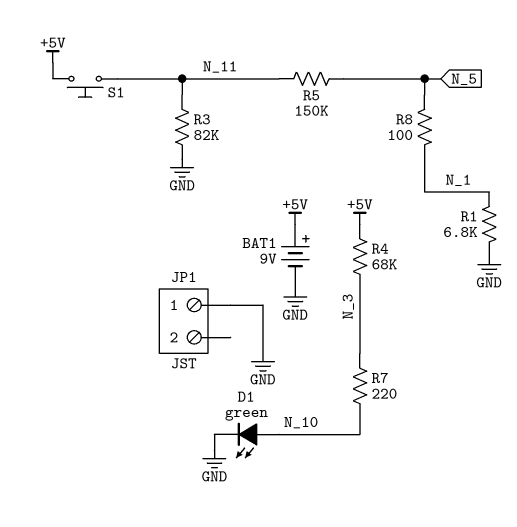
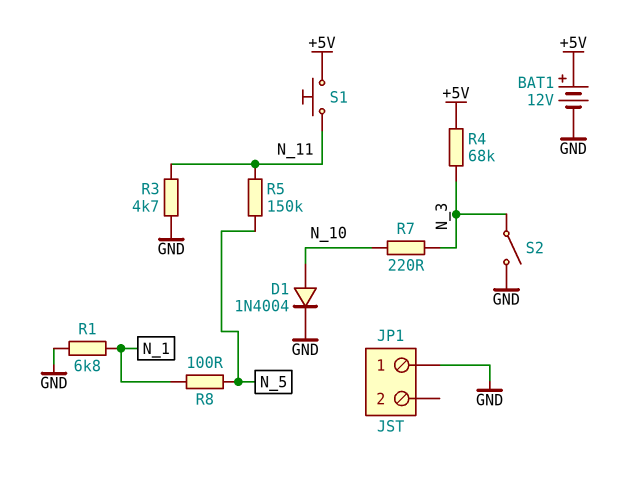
BAT1: 9V (plus +5V, minus GND) -> 12V (plus +5V, minus GND)
D1: LED green (A N_10, K GND) -> diode 1N4004 (A N_10, K GND)
R3: 82k (GND, N_11) -> 4.7k (GND, N_11)
S2: none -> switch (GND, N_3)

